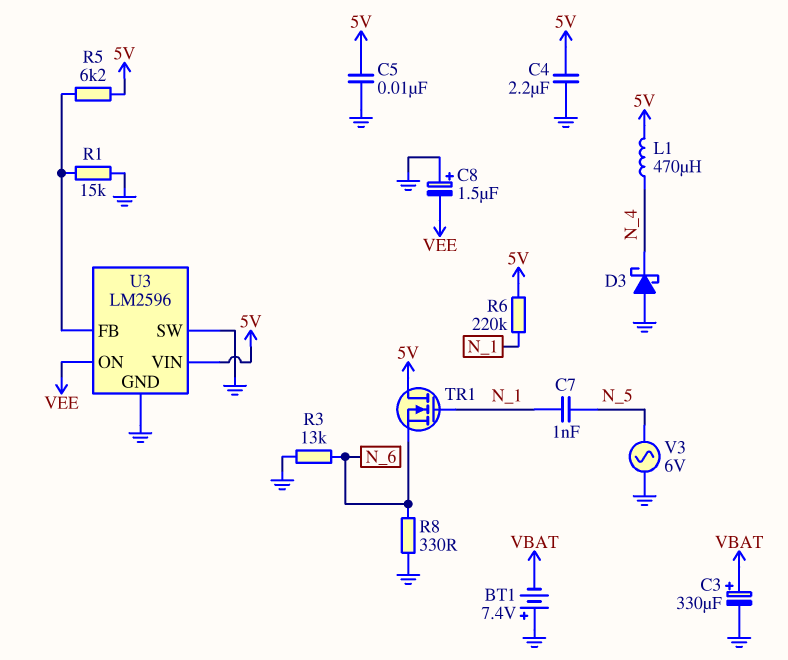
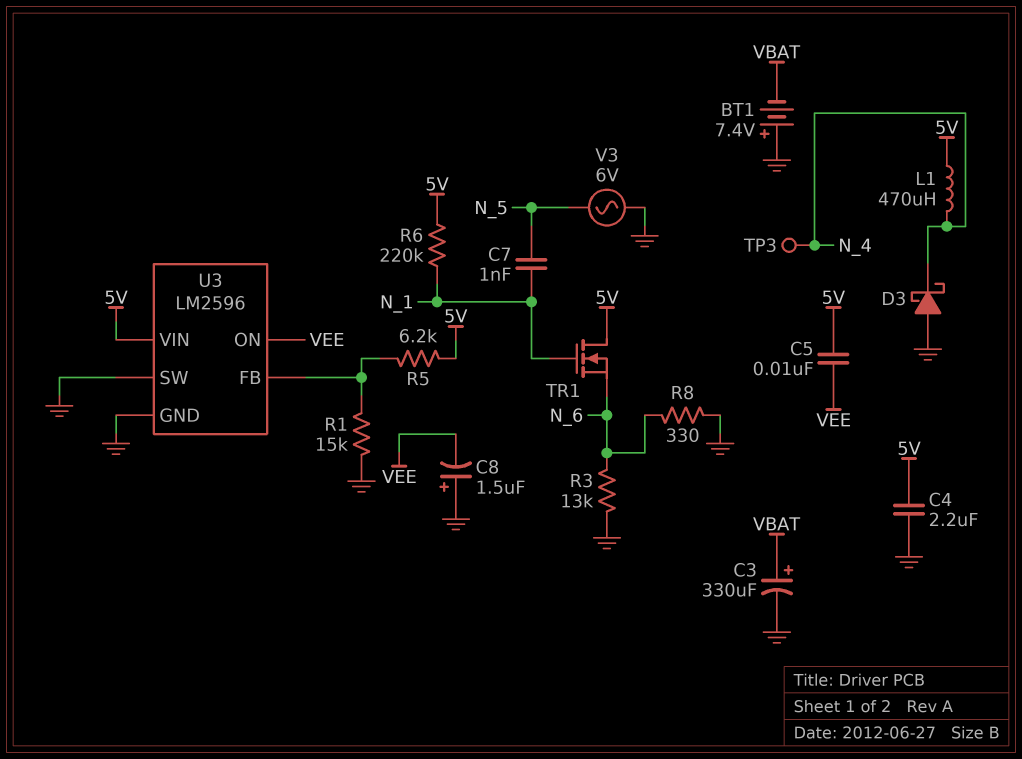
C5: 10nF (5V, GND) -> 10nF (5V, VEE)
TP3: none -> test point (N_4)

